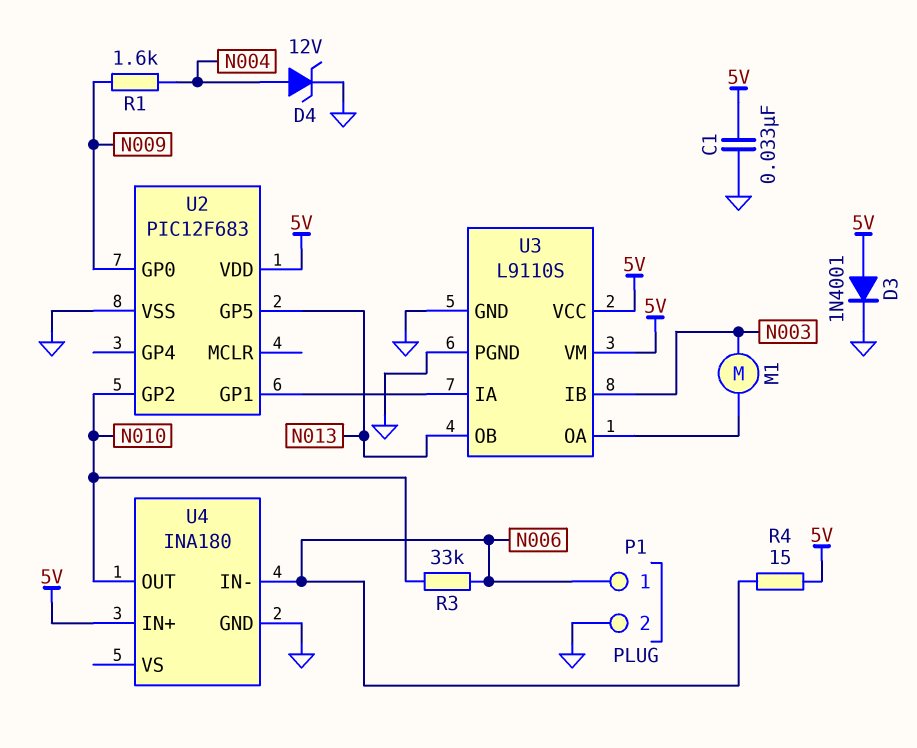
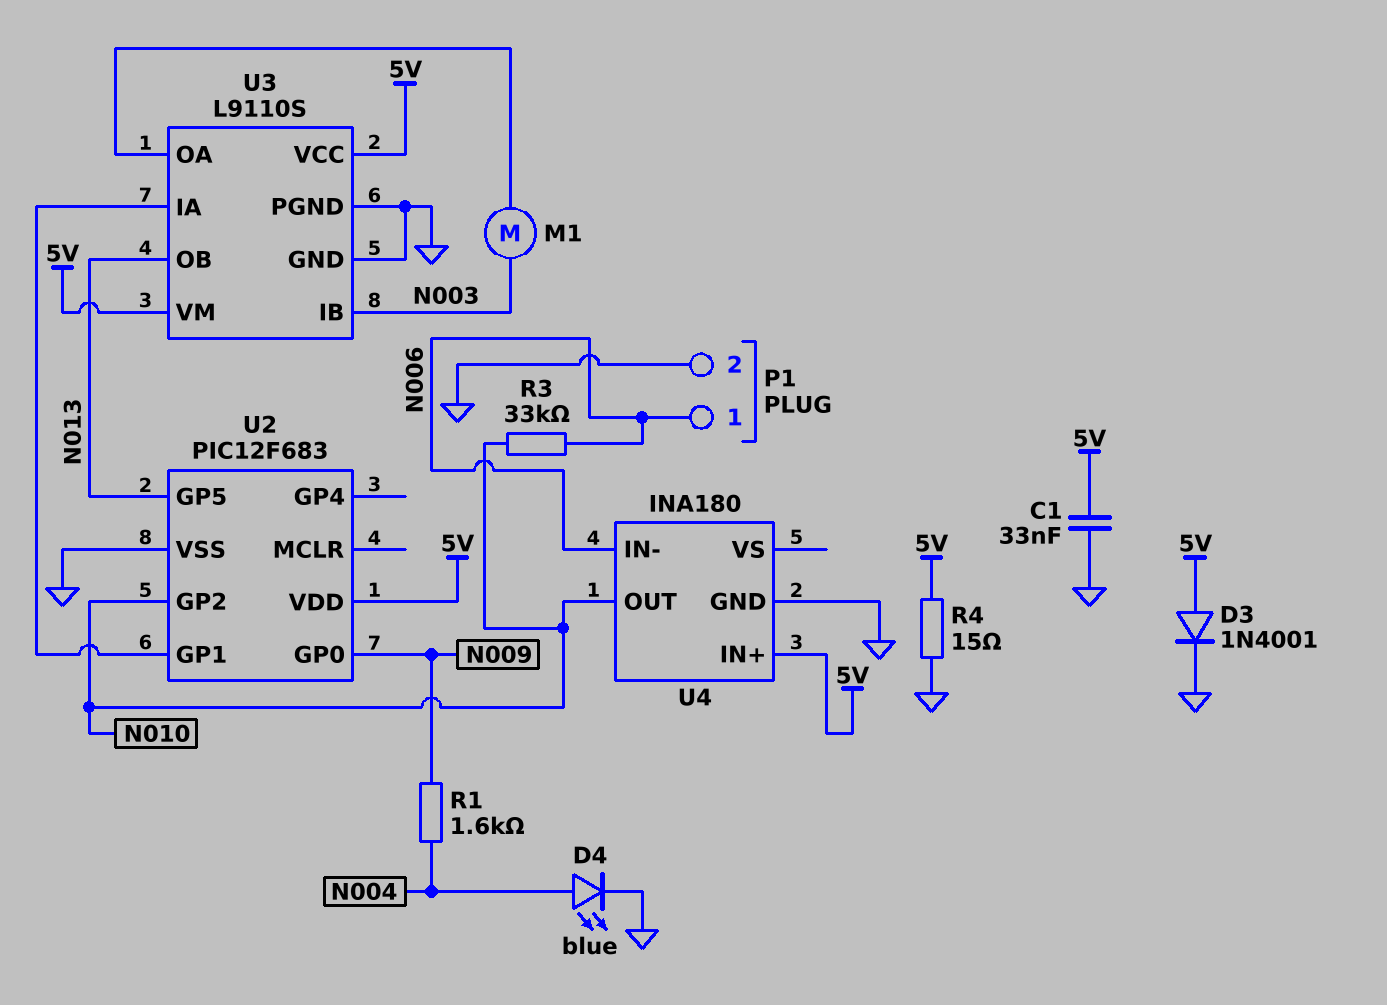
D4: zener 12V (A N004, K GND) -> LED blue (A N004, K GND)
R4: 15 (5V, N006) -> 15 (5V, GND)

